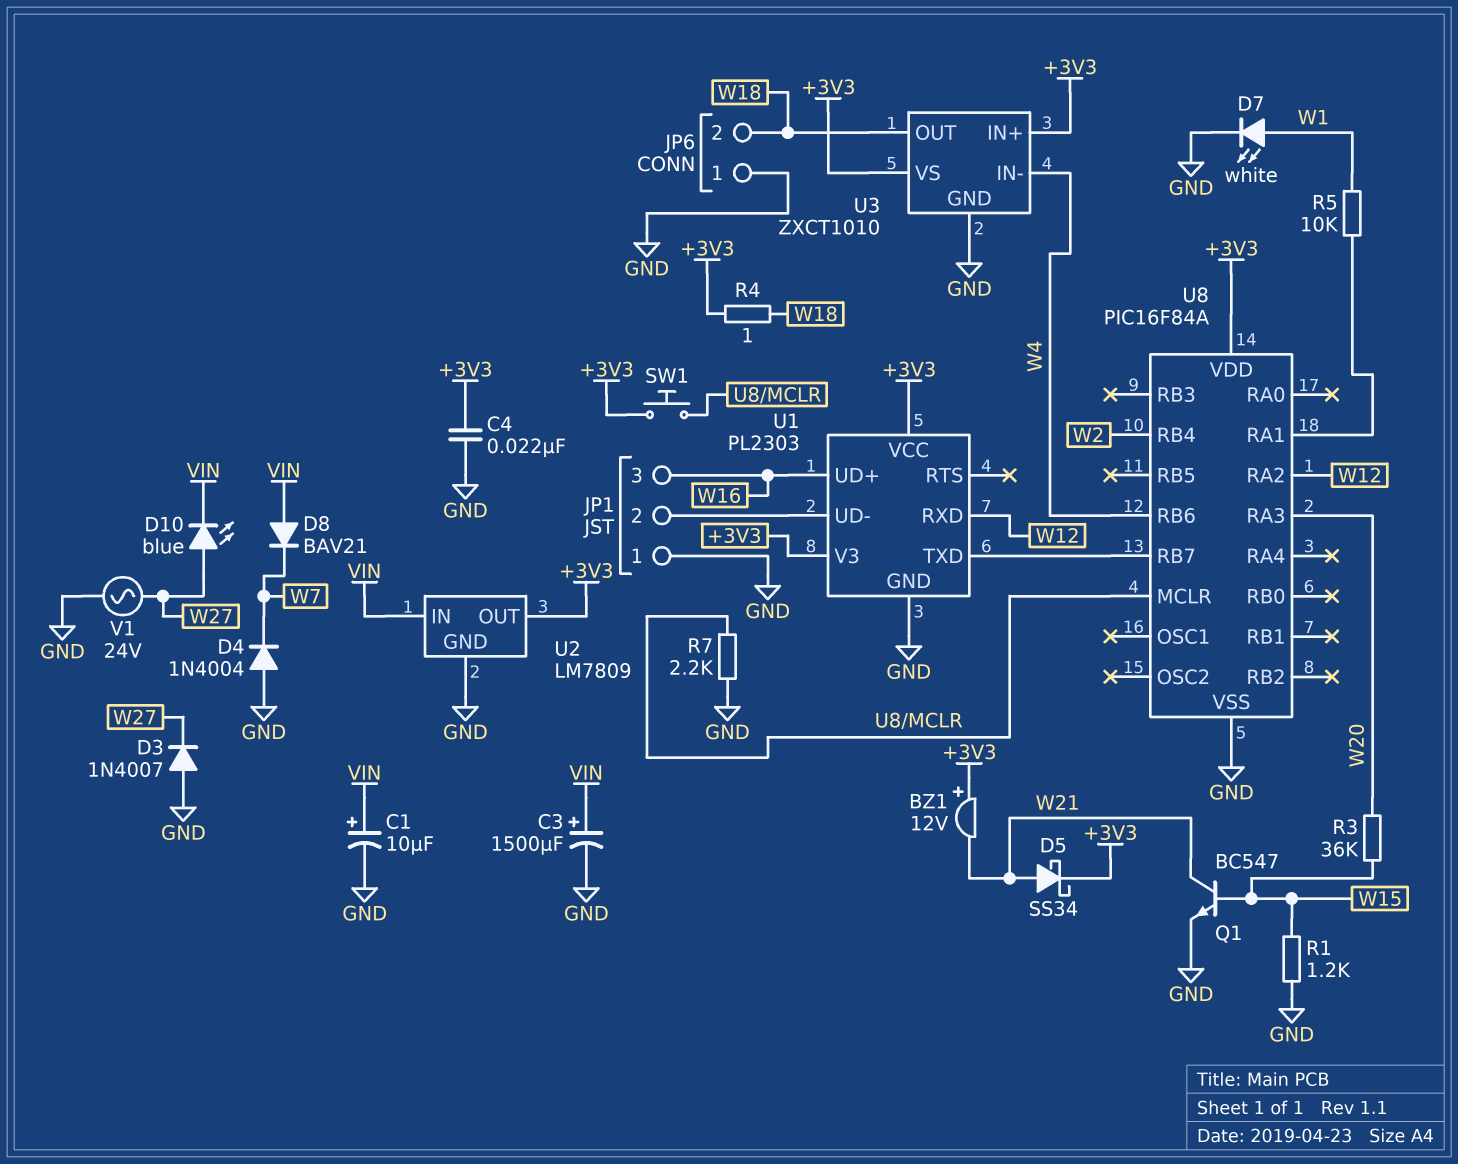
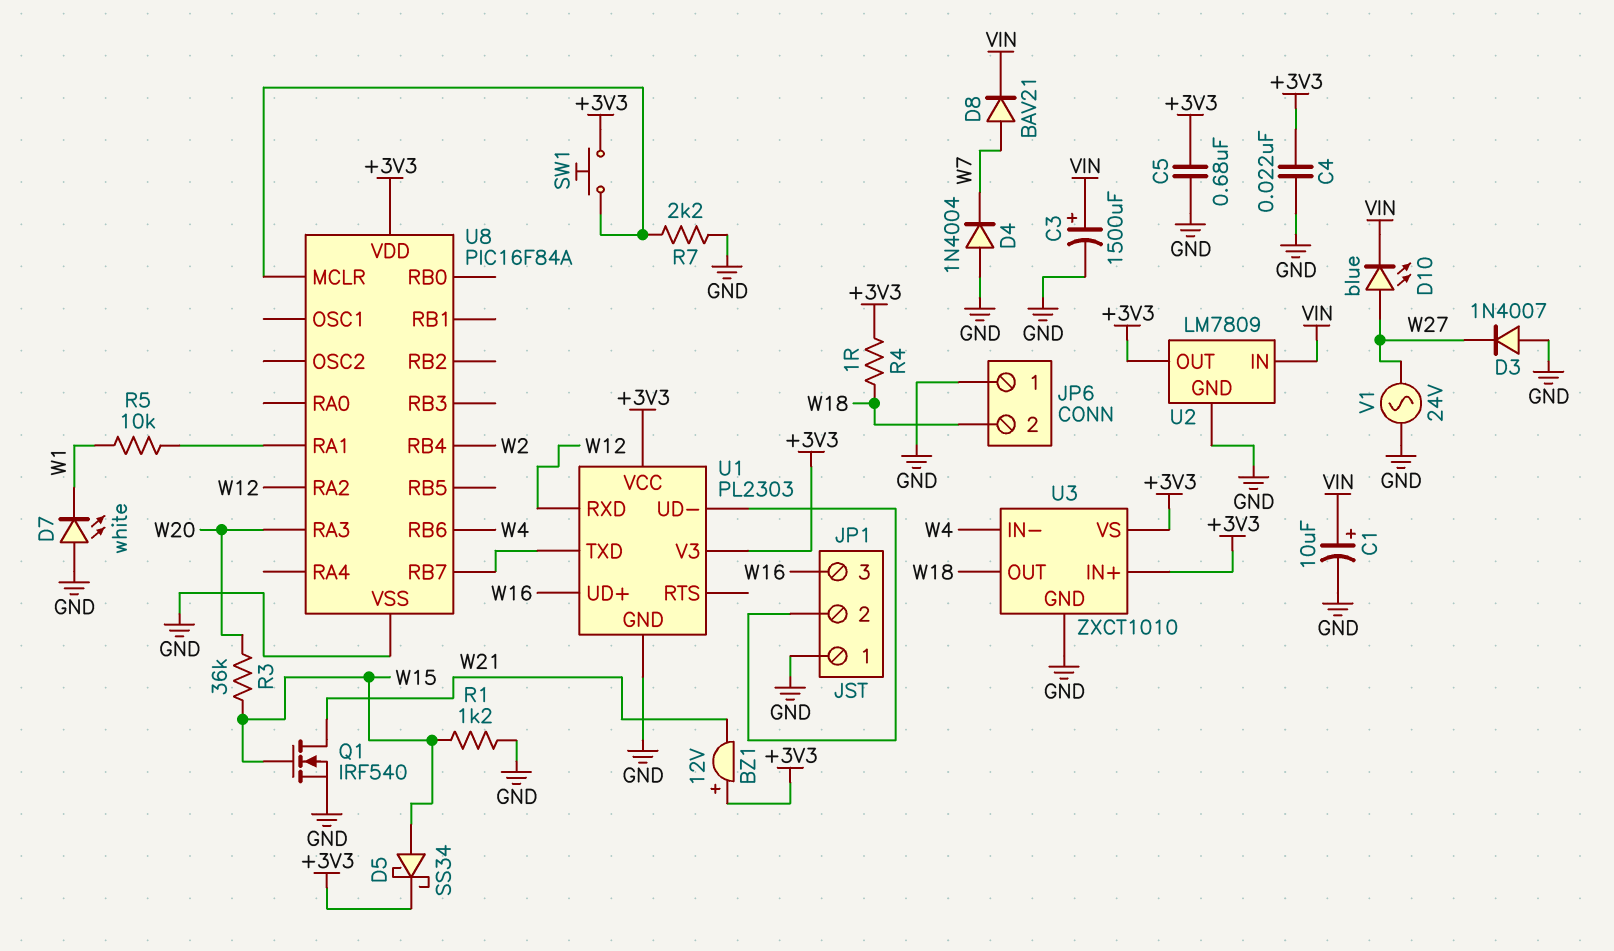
C5: none -> 680nF (+3V3, GND)
D5: schottky SS34 (A W21, K +3V3) -> schottky SS34 (A W15, K +3V3)
D7: LED white (A W1, K GND) -> LED white (A GND, K W1)
D8: diode BAV21 (A VIN, K W7) -> diode BAV21 (A W7, K VIN)
Q1: NPN BC547 (B W15, C W21, E GND) -> NMOS IRF540 (G W15, D W21, S GND)

